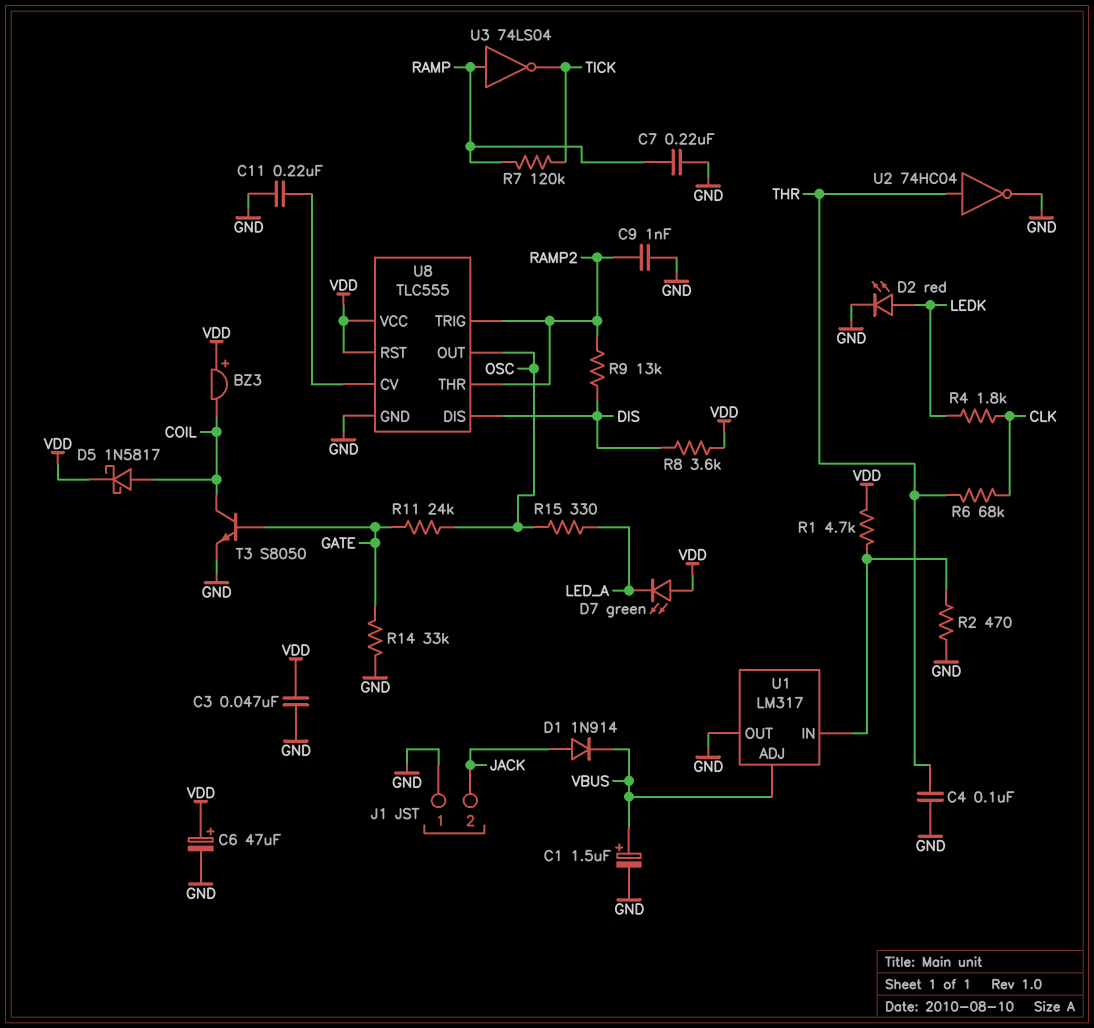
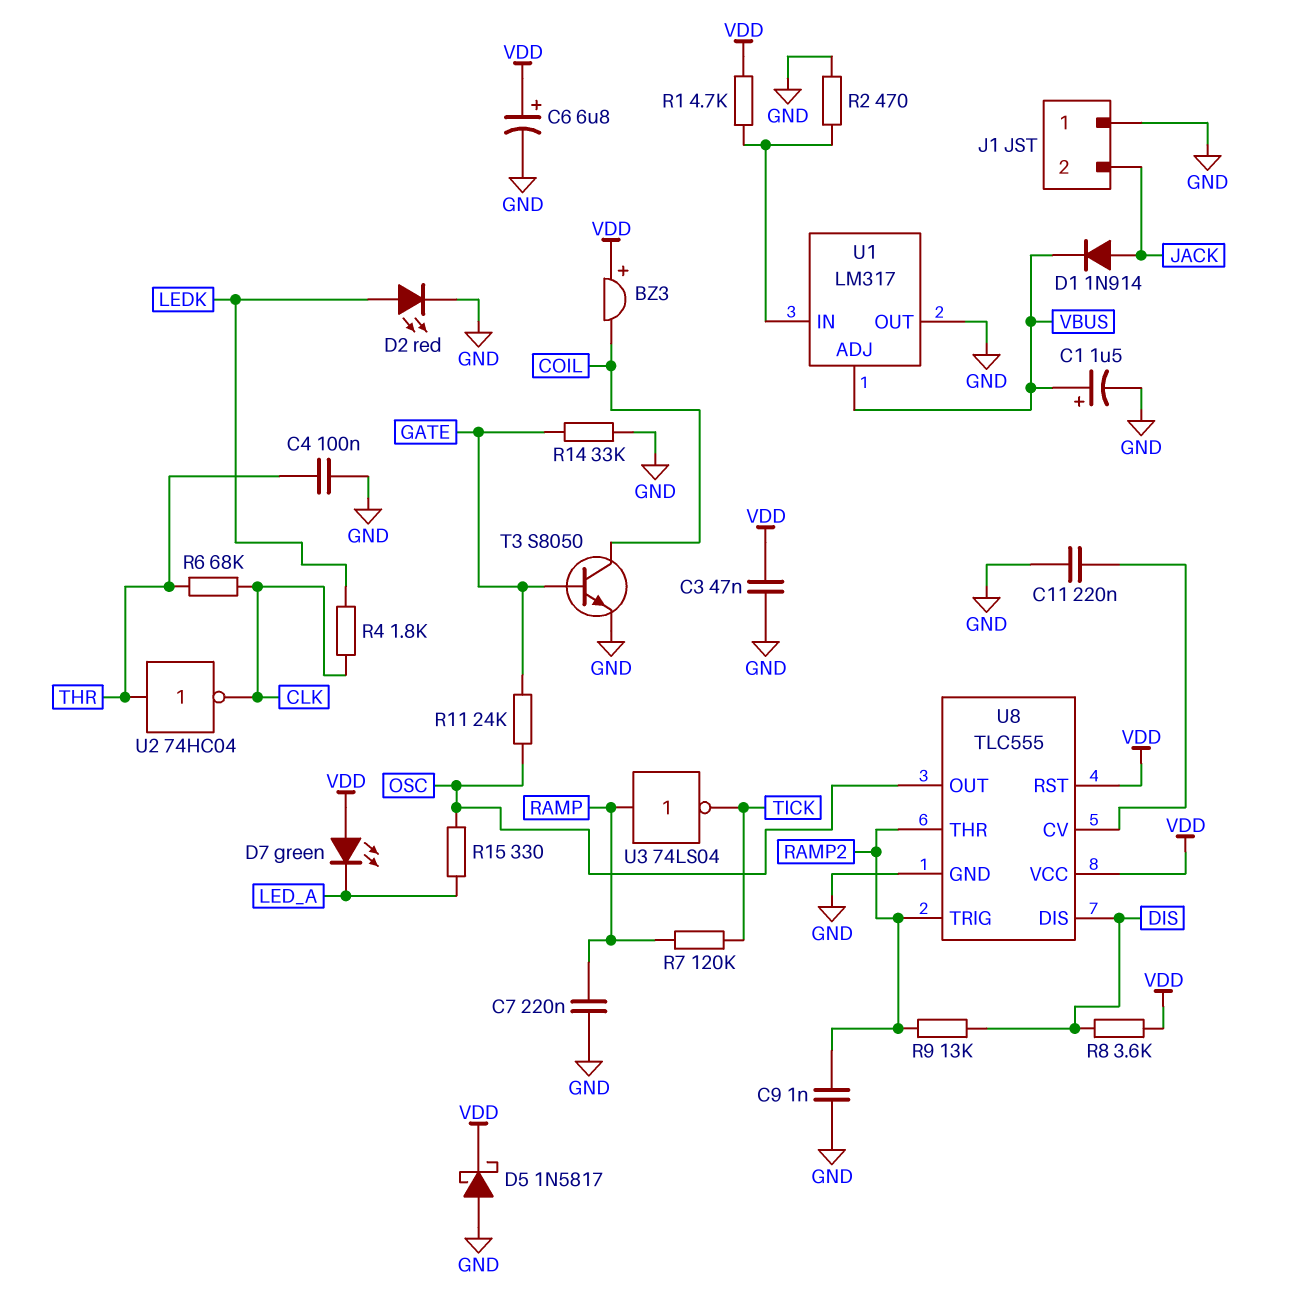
C6: 47uF (plus VDD, minus GND) -> 6.8uF (plus VDD, minus GND)
D5: schottky 1N5817 (A COIL, K VDD) -> schottky 1N5817 (A GND, K VDD)
U2: NOT 74HC04 (in THR, out GND) -> NOT 74HC04 (in THR, out CLK)

